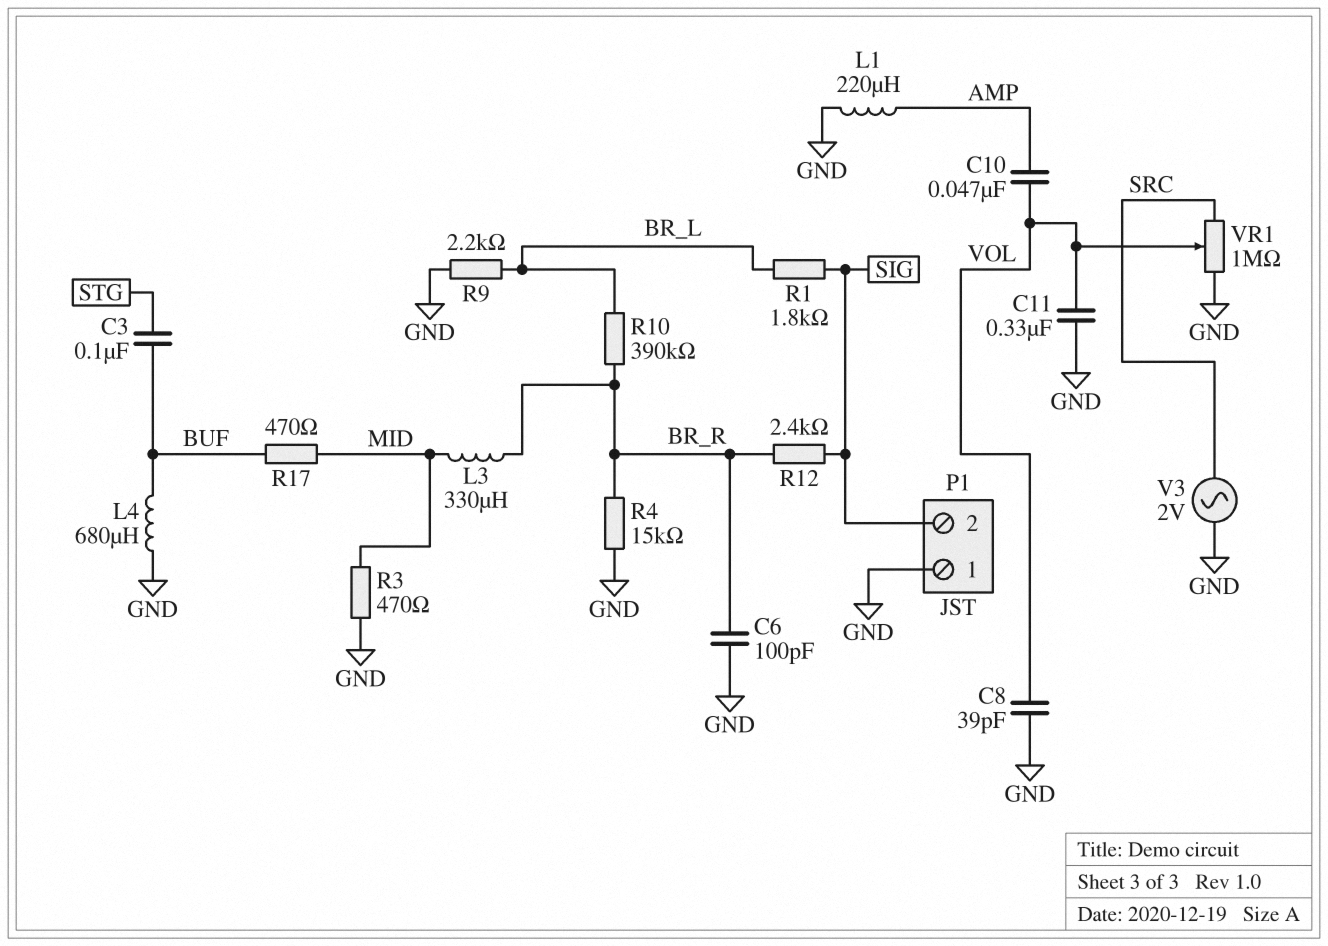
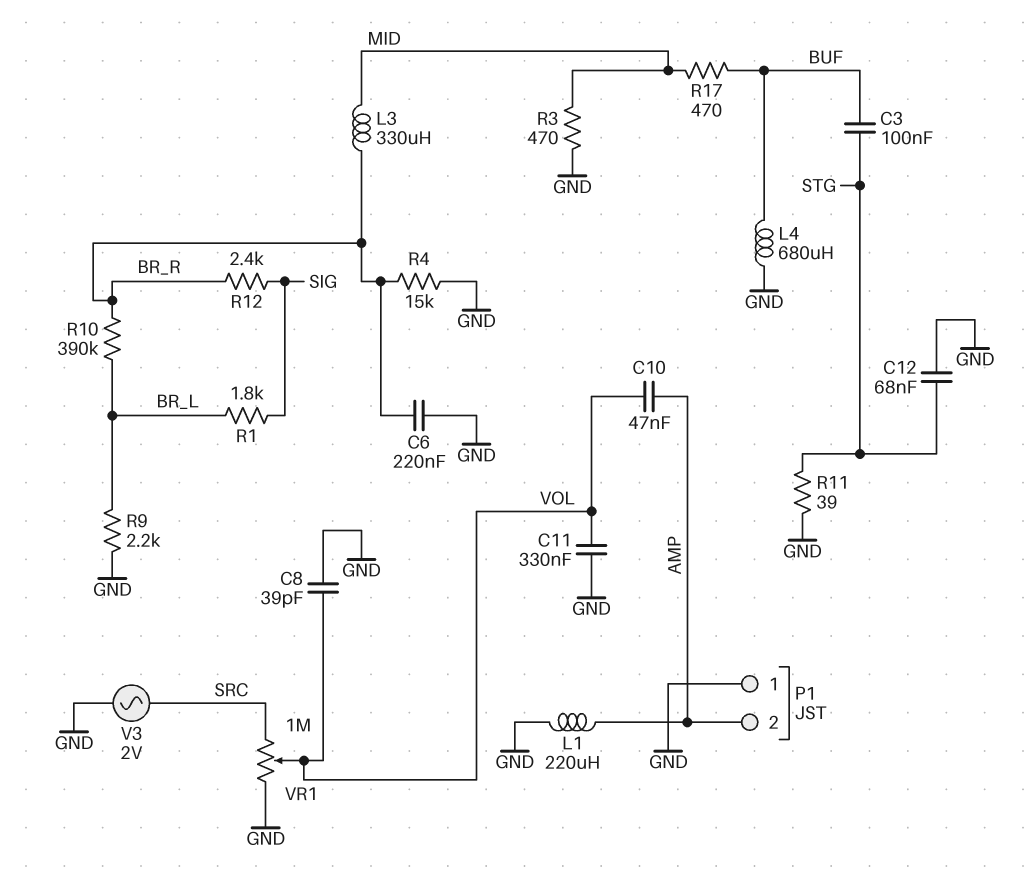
C6: 100pF (BR_R, GND) -> 220nF (BR_R, GND)
C12: none -> 68nF (GND, STG)
P1 pin 2: SIG -> AMP
R11: none -> 39 (GND, STG)

